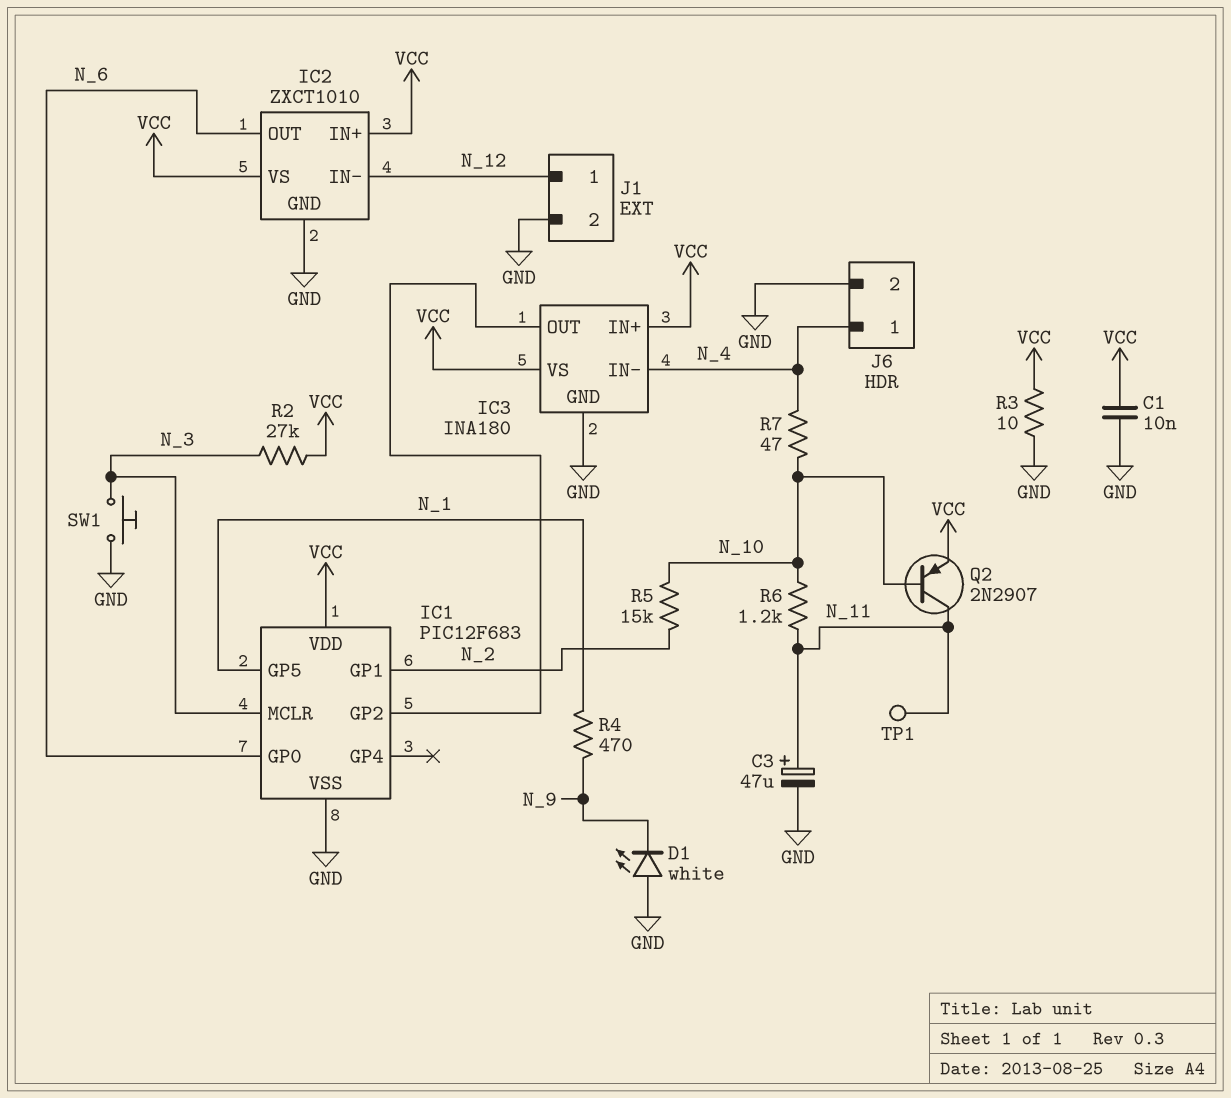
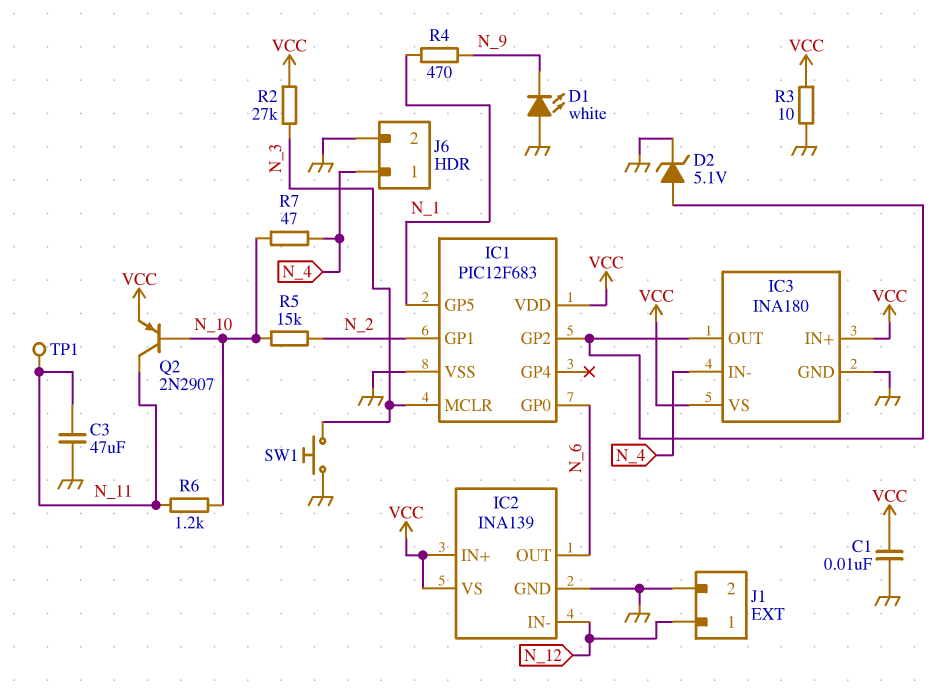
C3: 47uF (plus N_11, minus GND) -> 47uF (GND, N_11)
D2: none -> zener 5.1V (A IC1/GP2, K GND)
IC2: ZXCT1010 -> INA139

